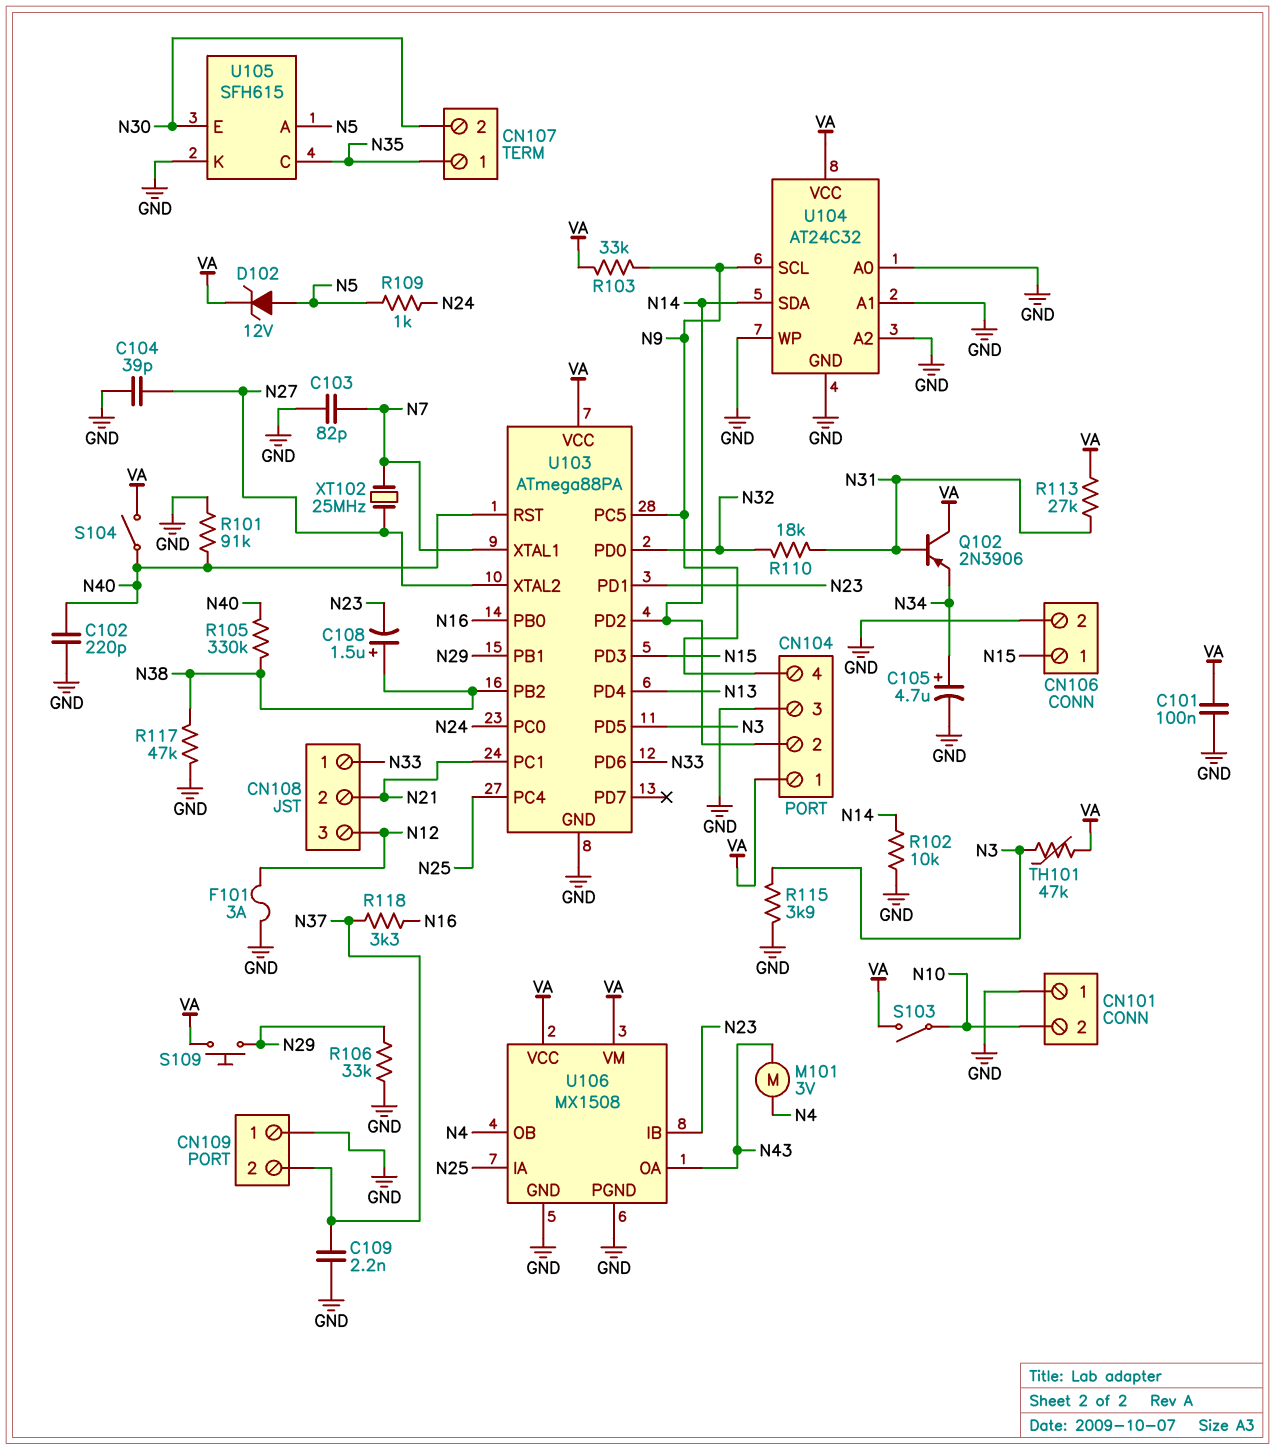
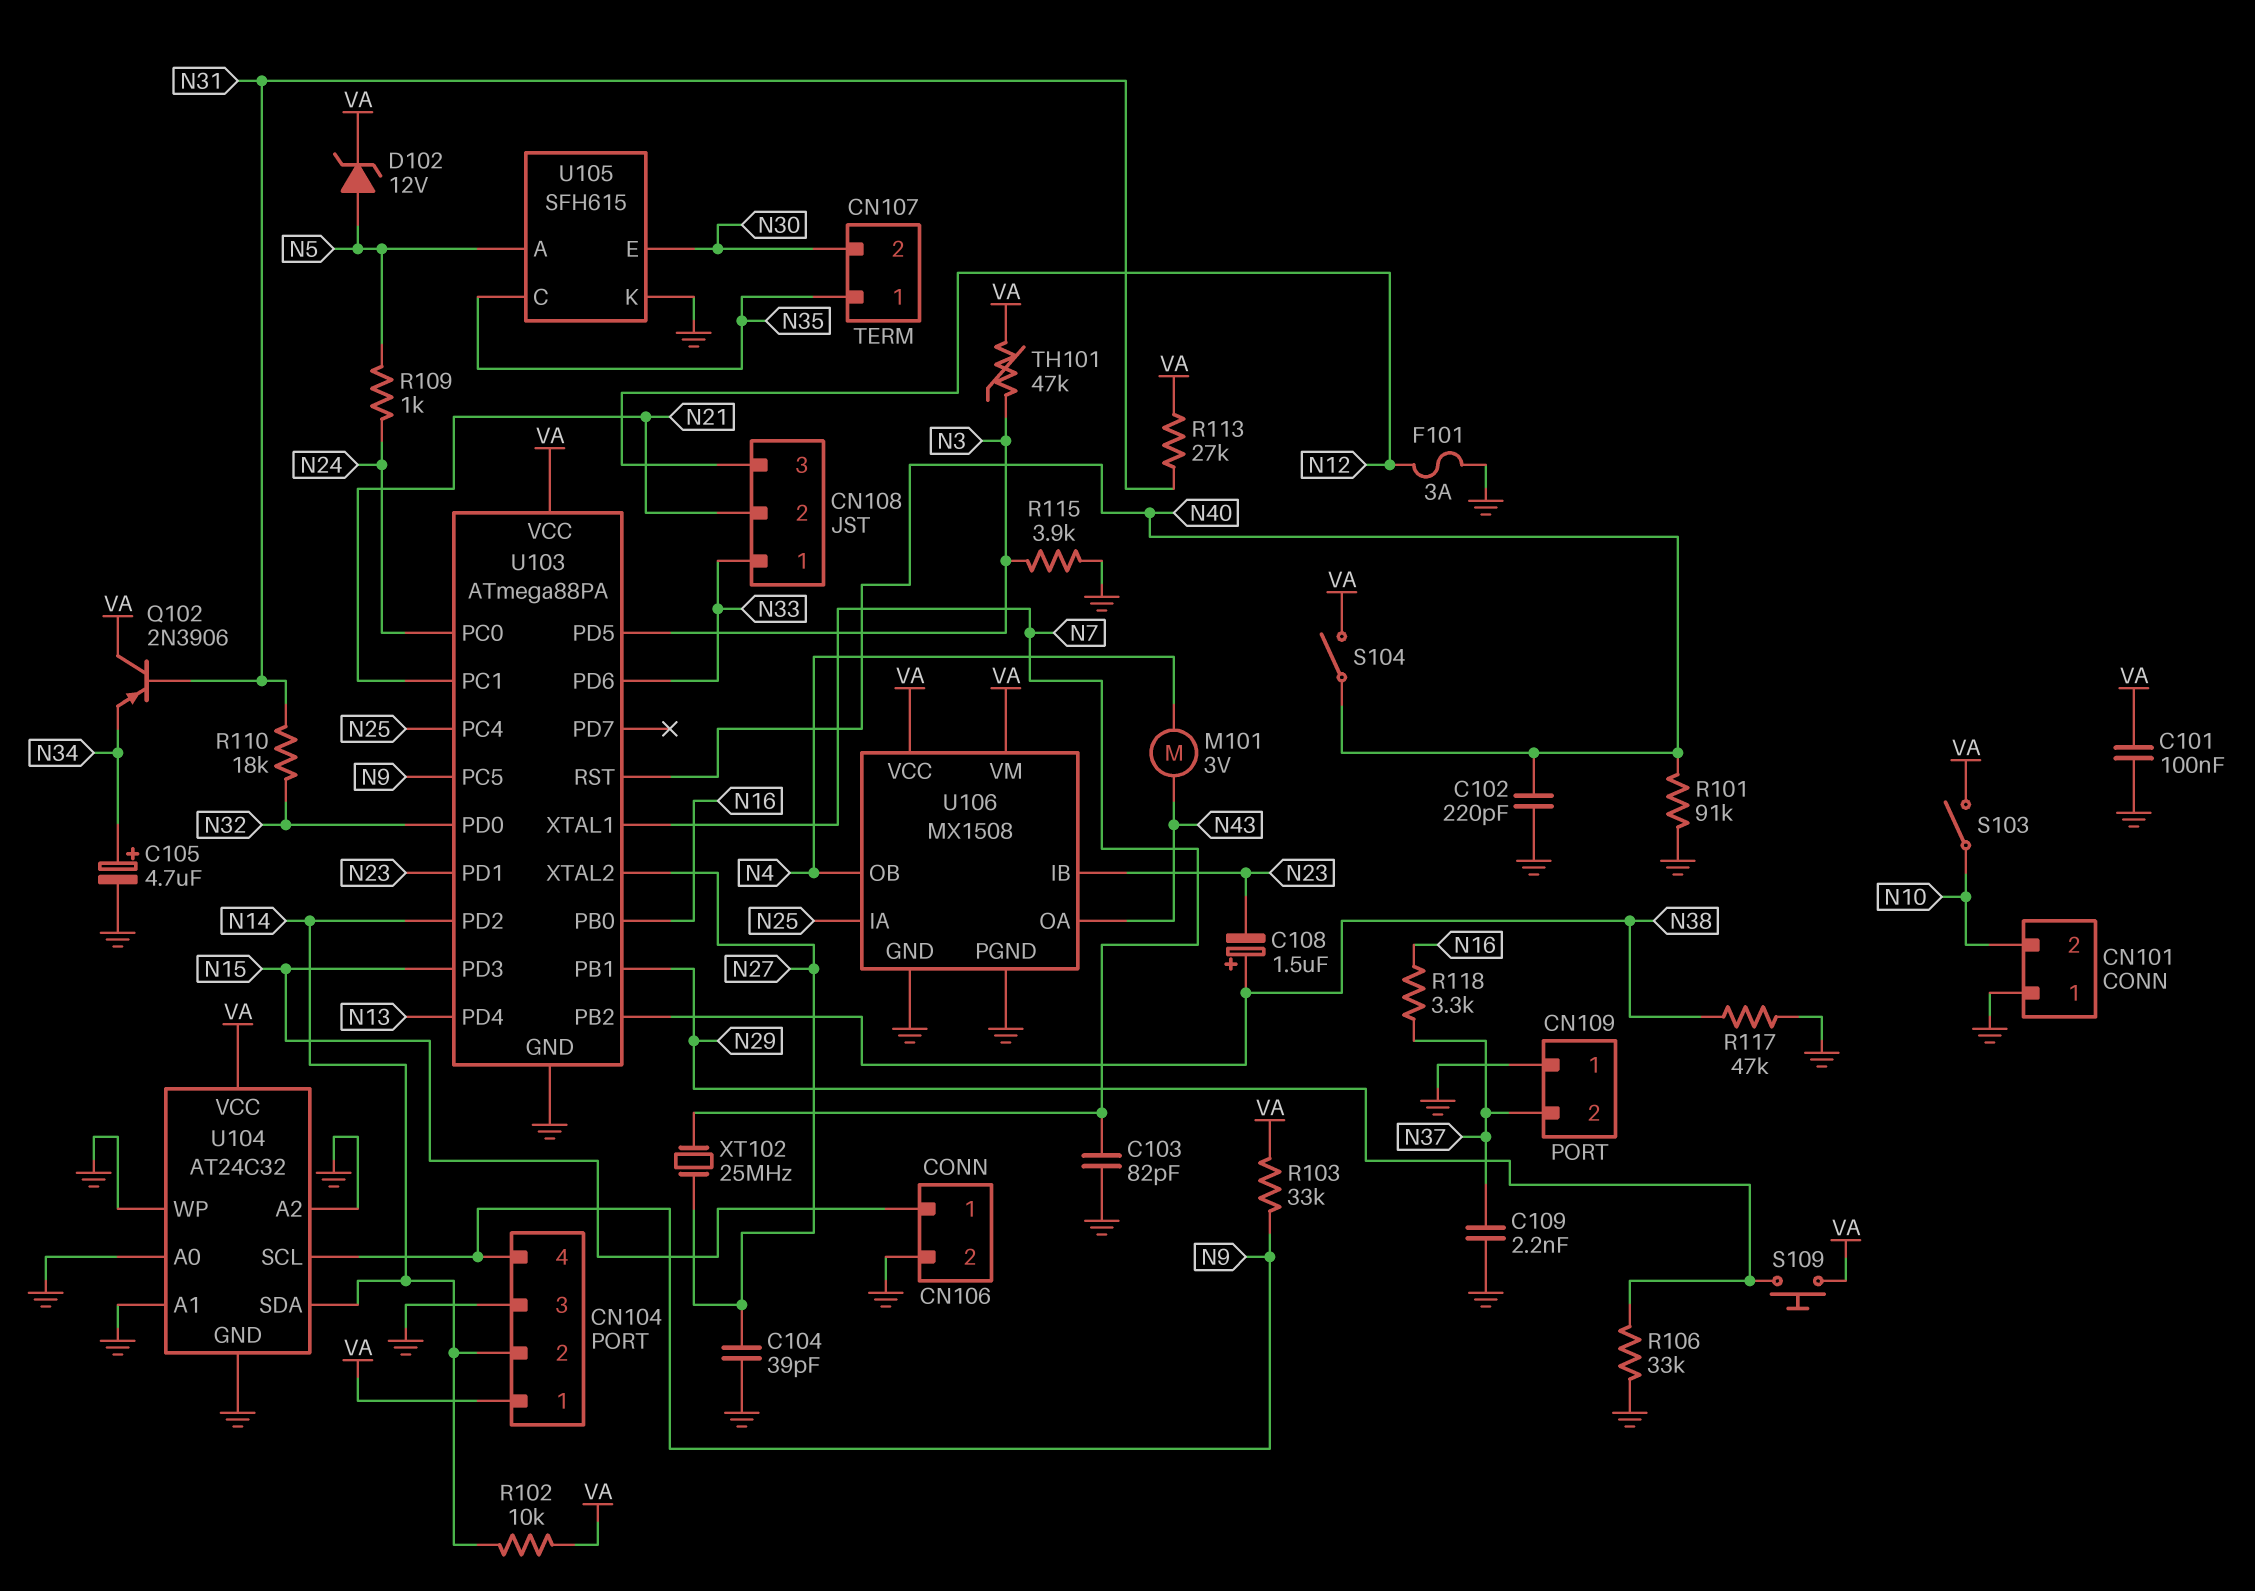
R102: 10k (GND, N14) -> 10k (N14, VA)
R105: 330k (N38, N40) -> none

